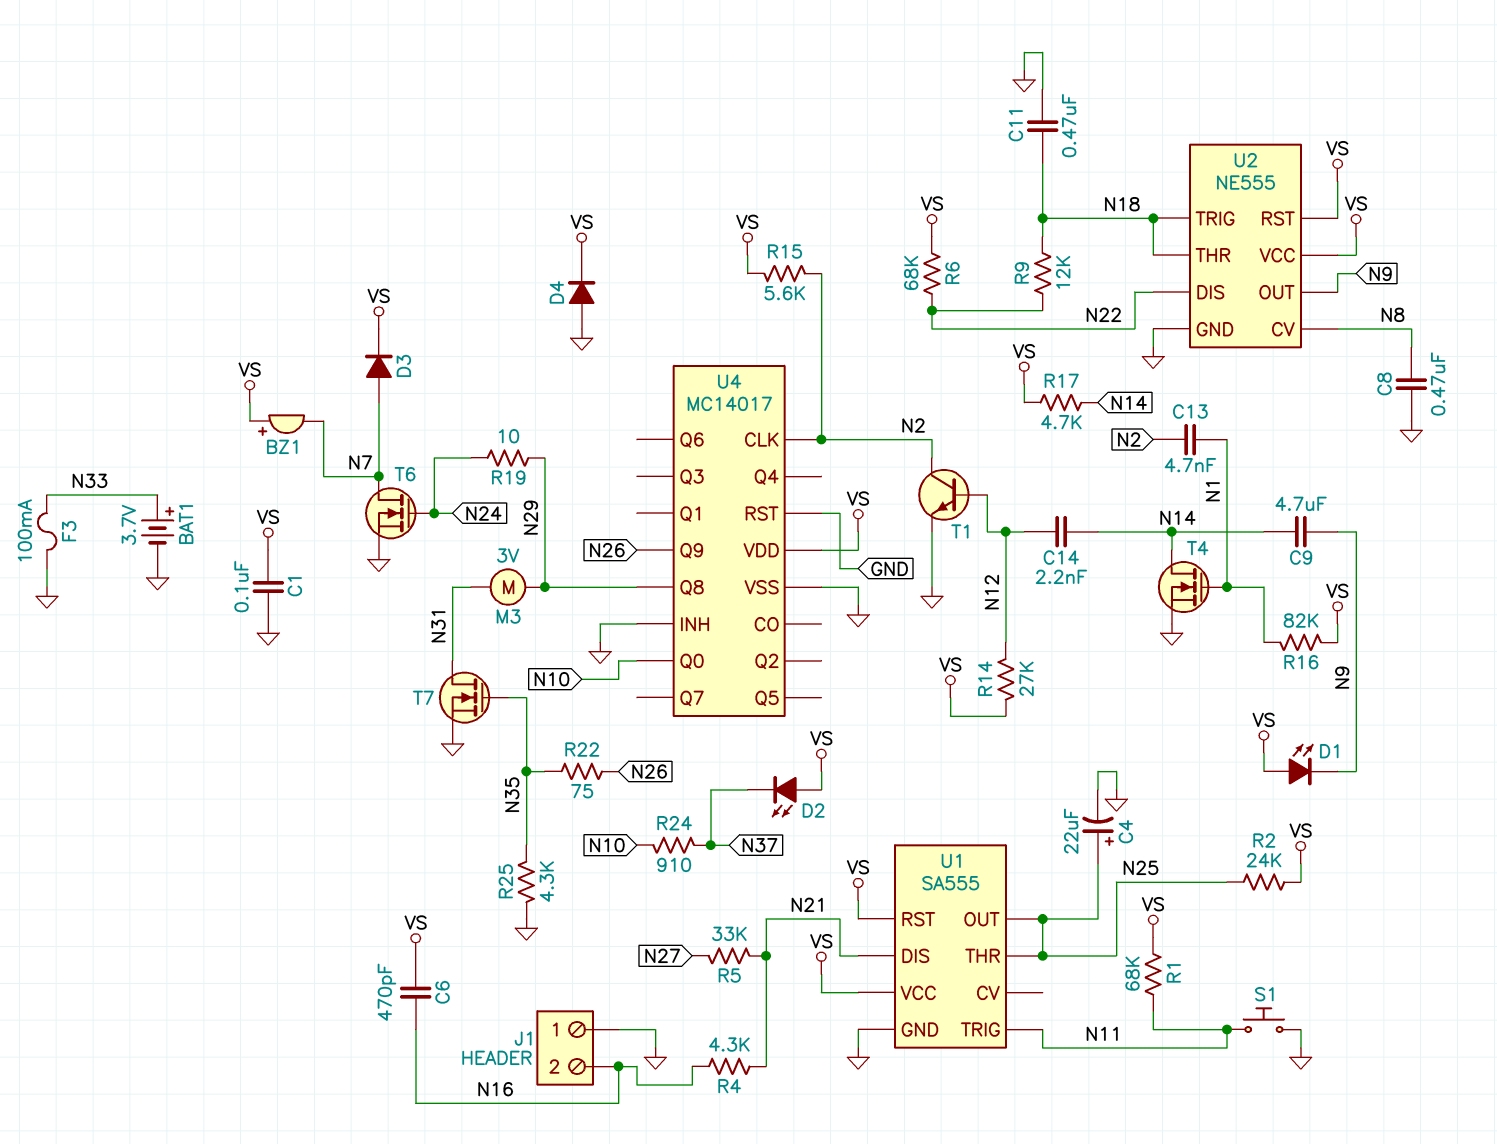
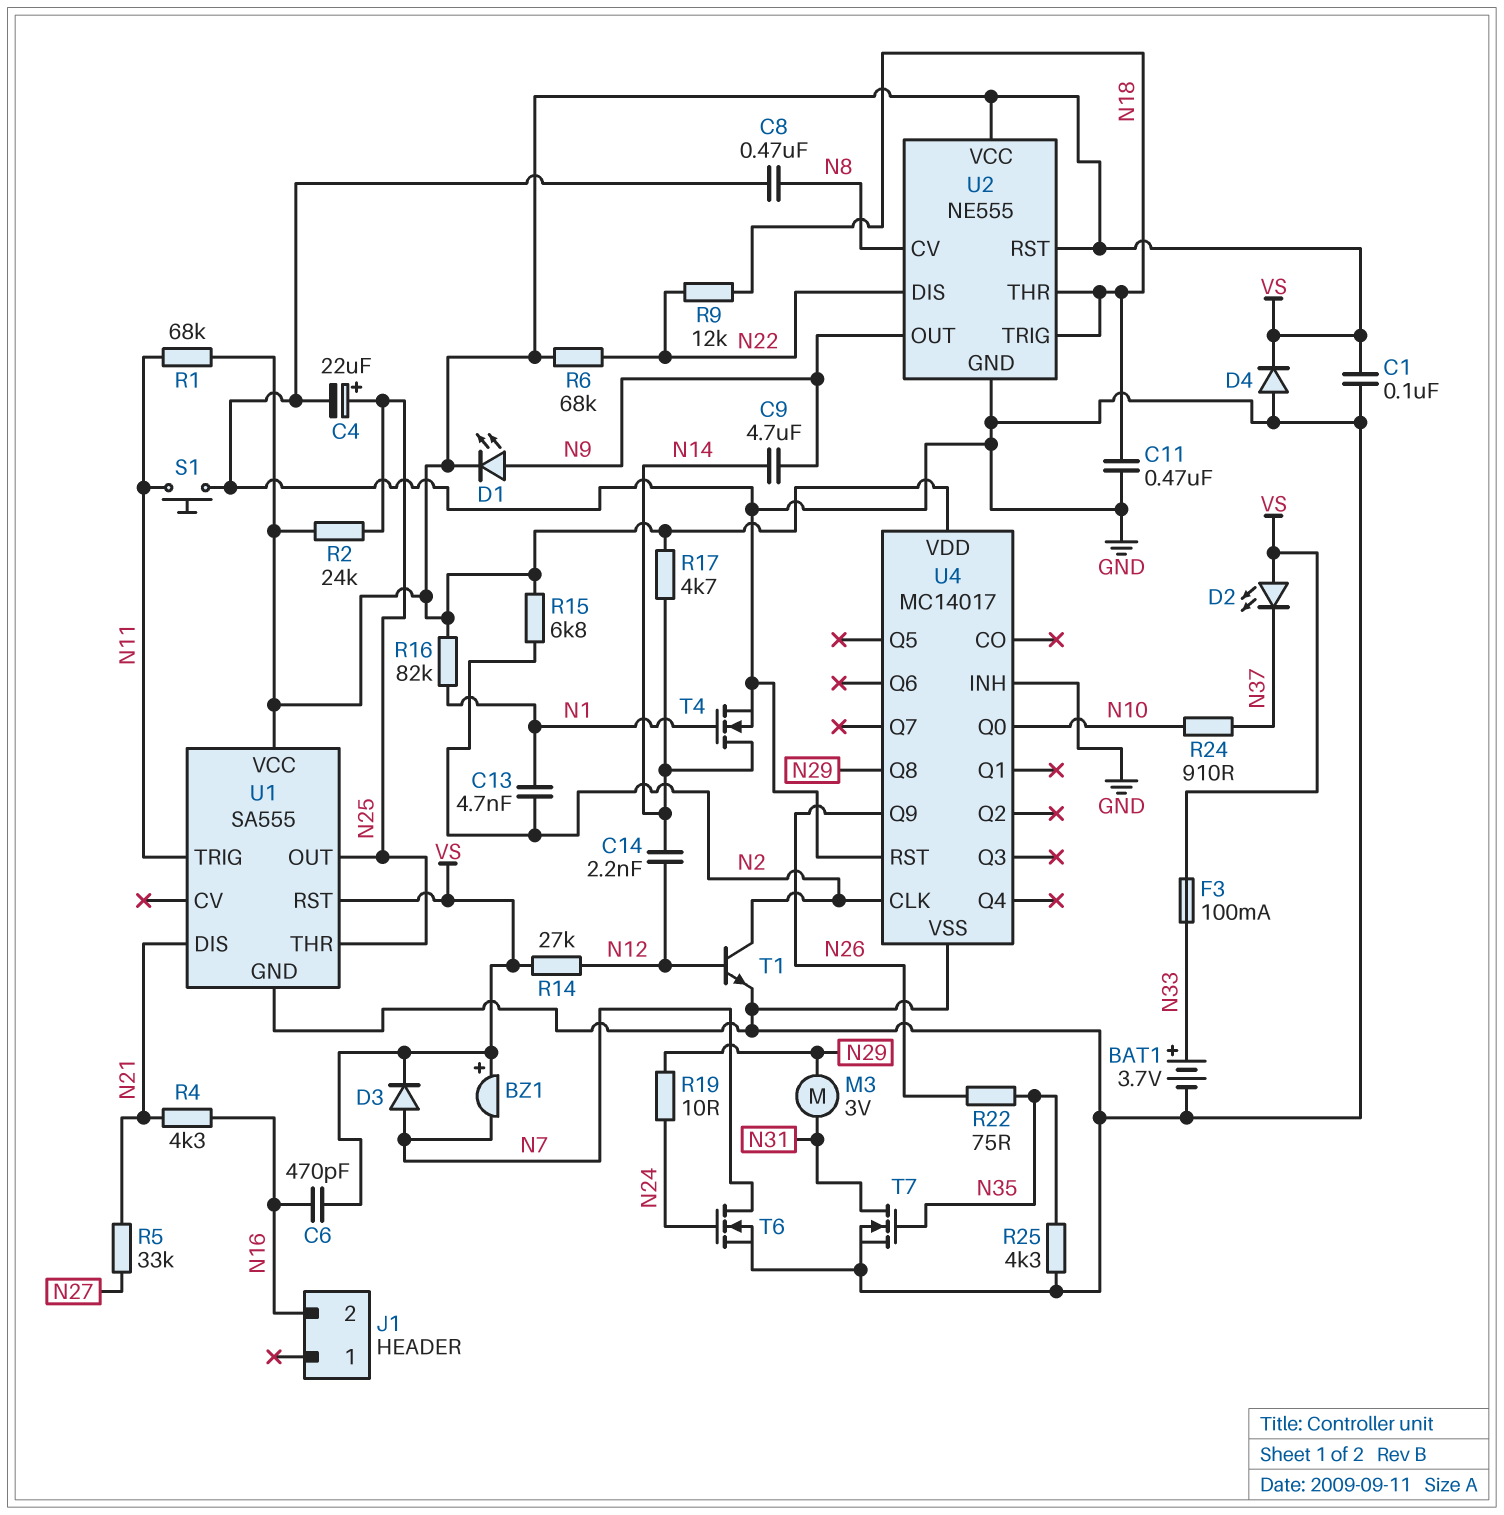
D1: LED (A VS, K N9) -> LED (A N9, K VS)
F3: 100mA (GND, N33) -> 100mA (N33, VS)
J1 pin 1: GND -> none
R15: 5.6k (N2, VS) -> 6.8k (N2, VS)

